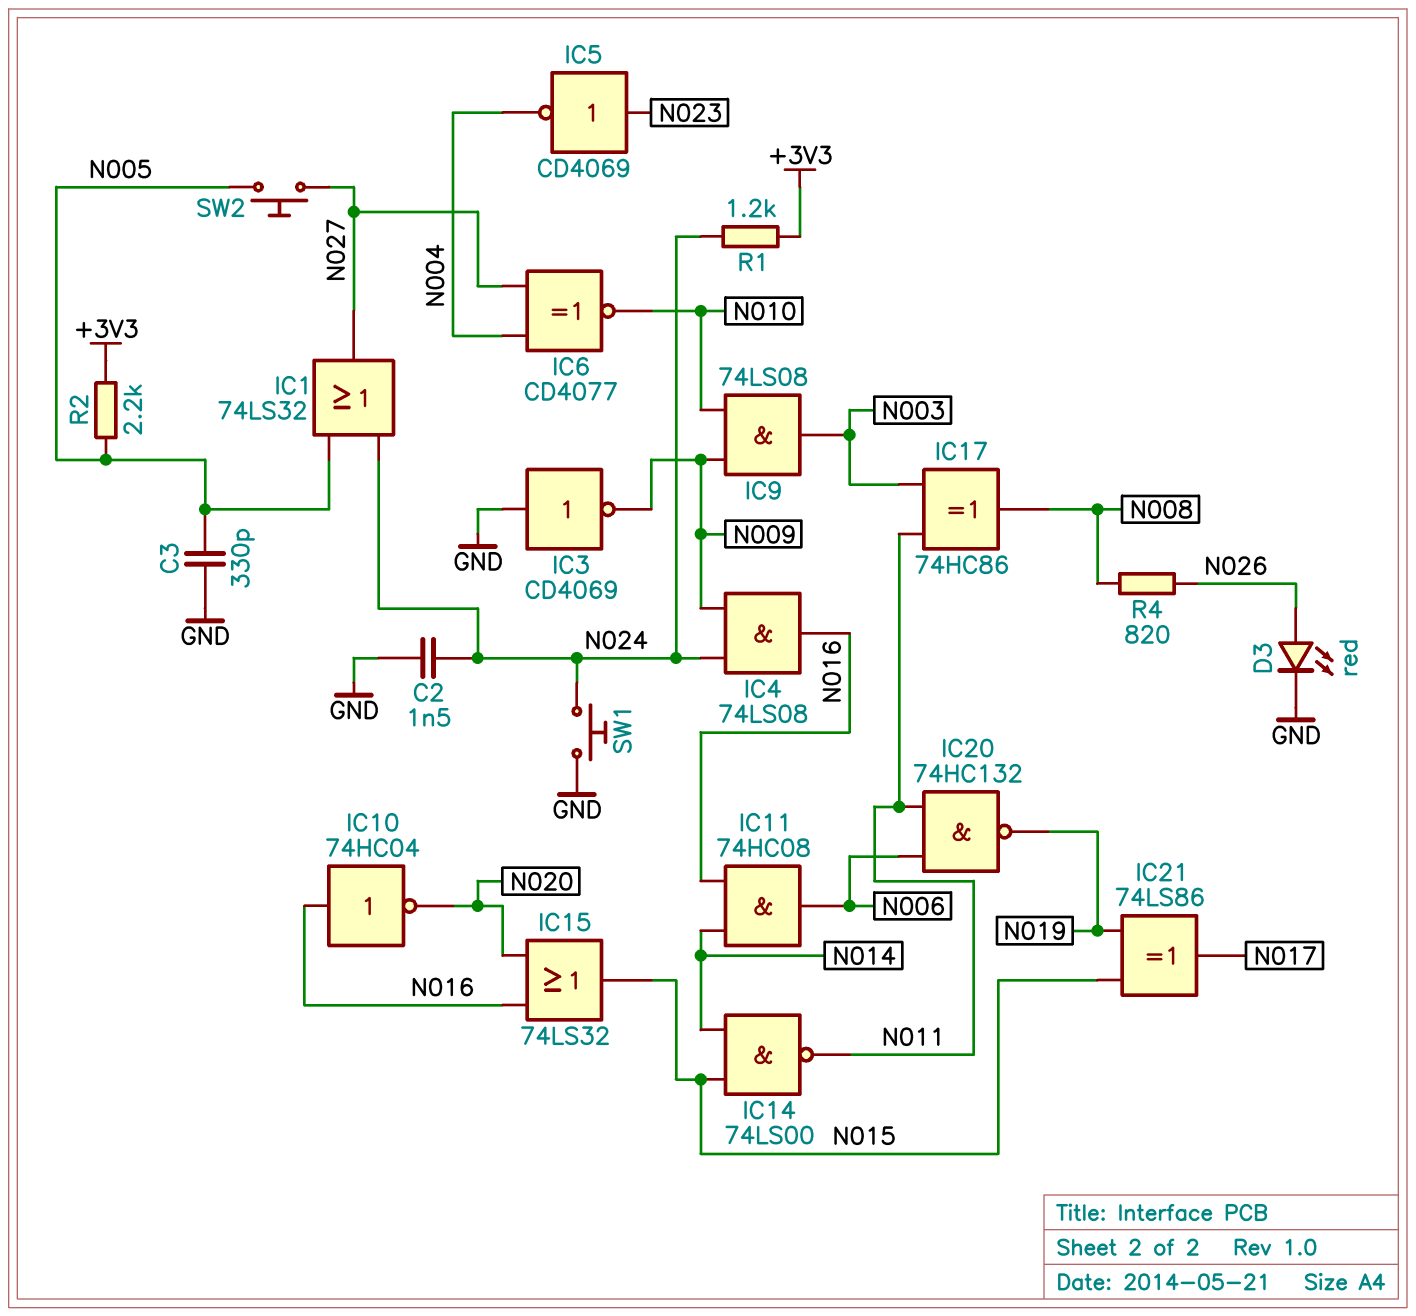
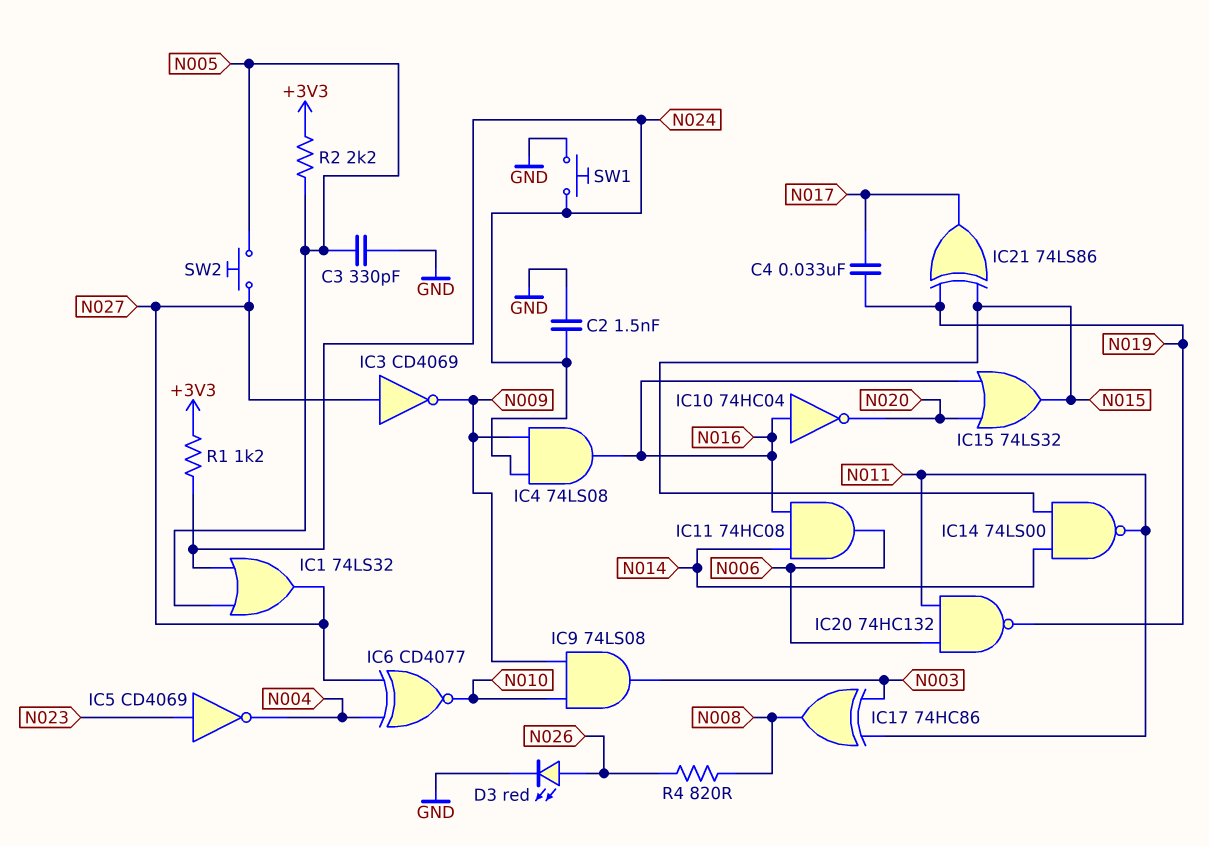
C4: none -> 33nF (N017, N019)
IC3: NOT CD4069 (in GND, out N009) -> NOT CD4069 (in N027, out N009)

